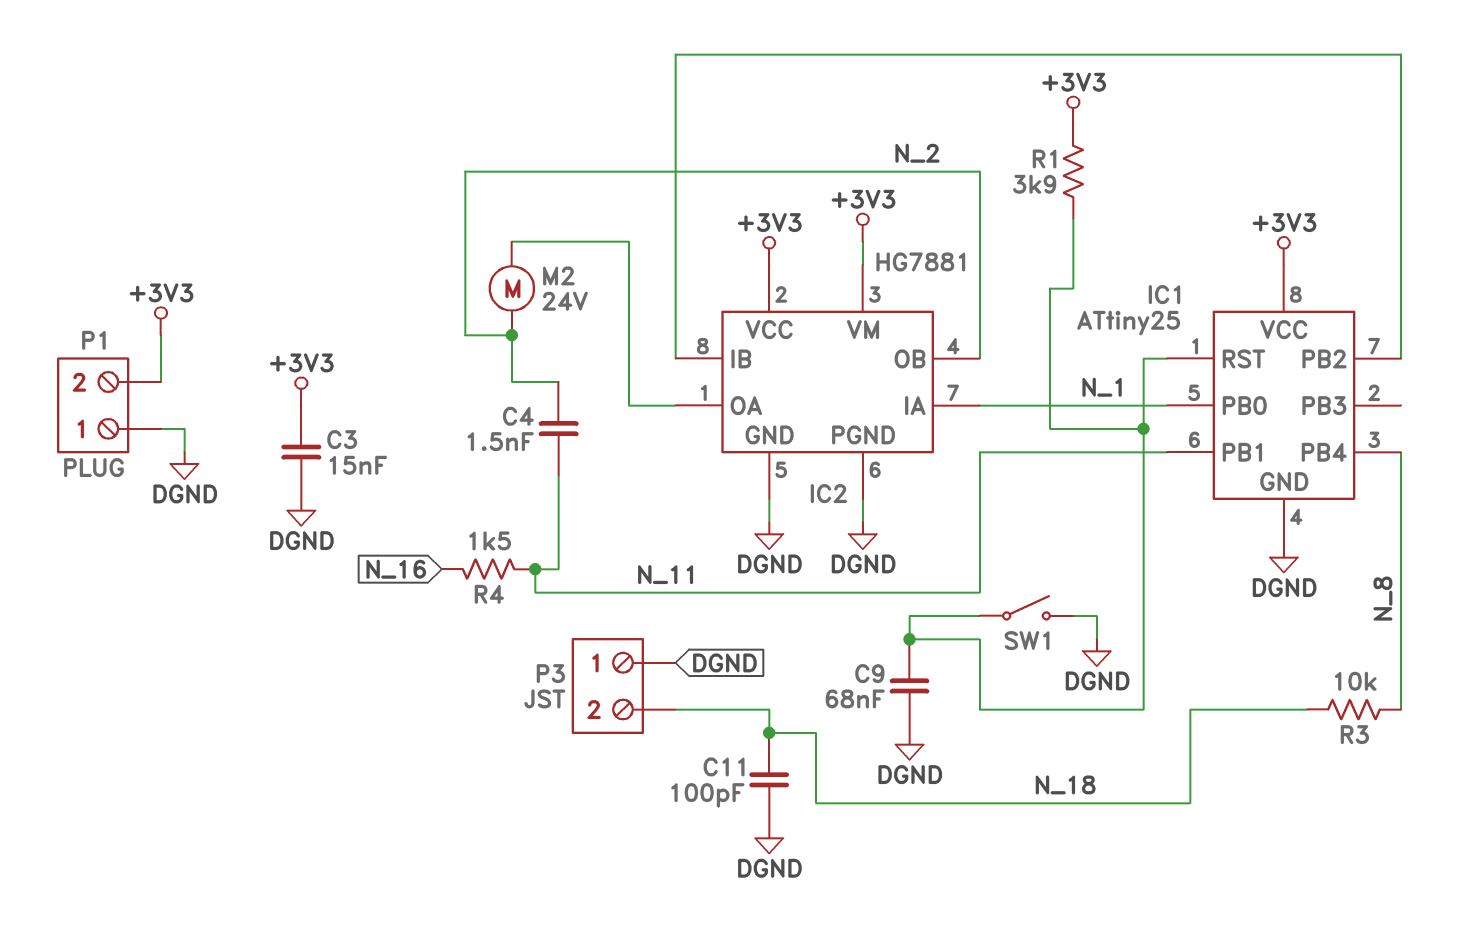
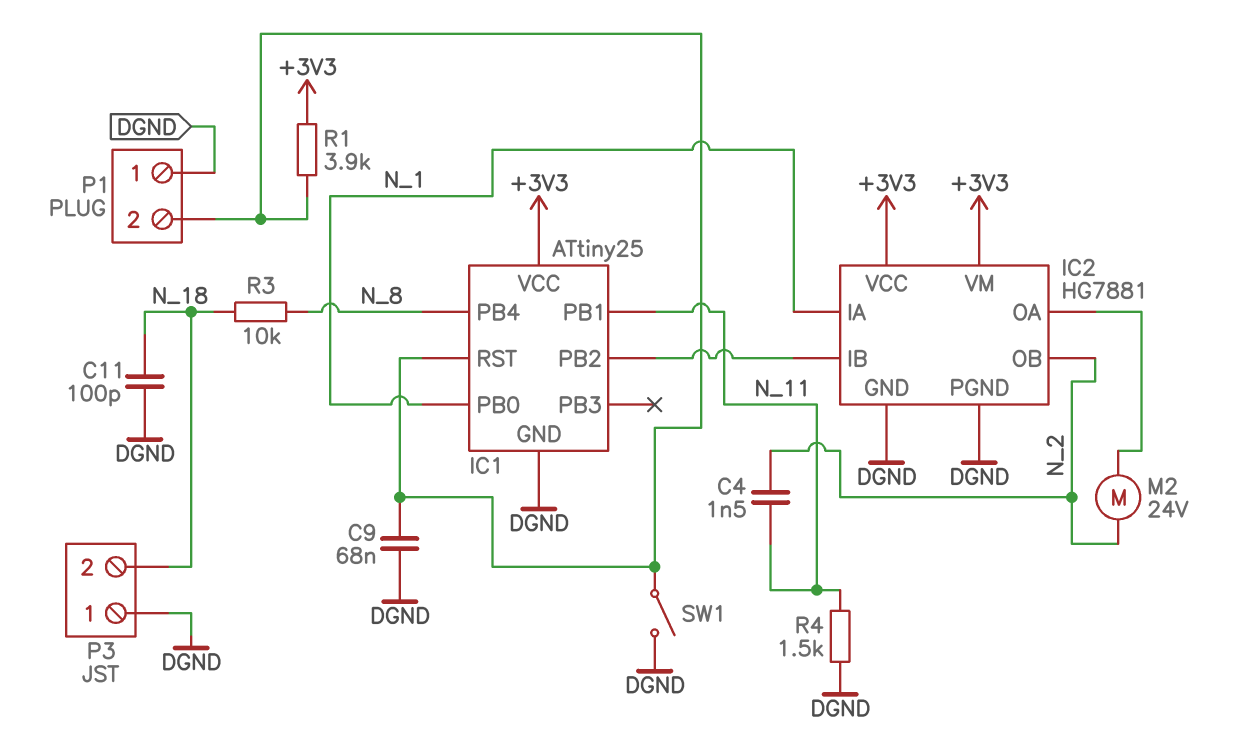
C3: 15nF (+3V3, DGND) -> none
P1 pin 2: +3V3 -> IC1/RST
R4: 1.5k (N_11, N_16) -> 1.5k (DGND, N_11)

